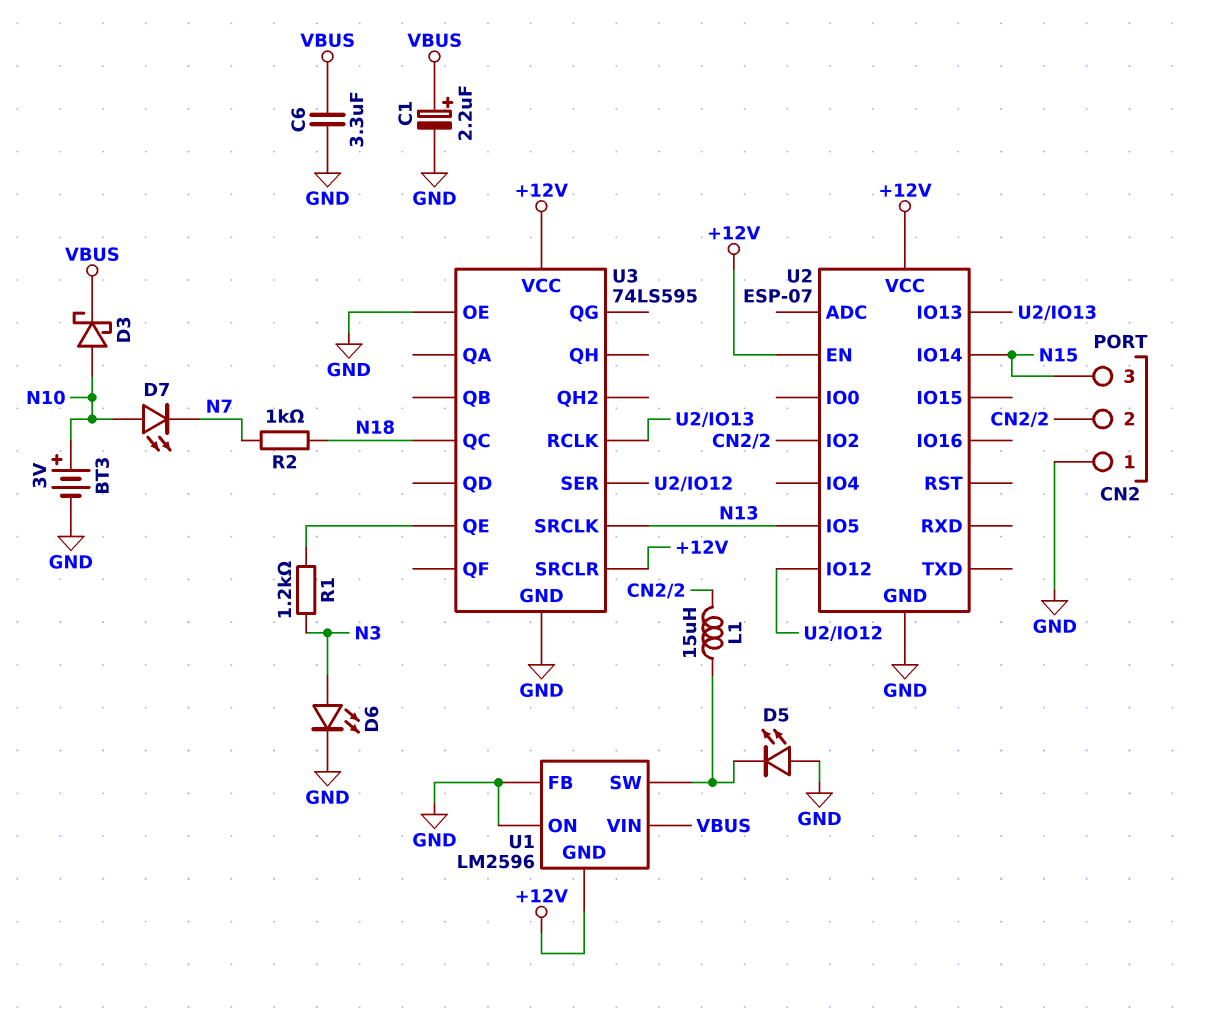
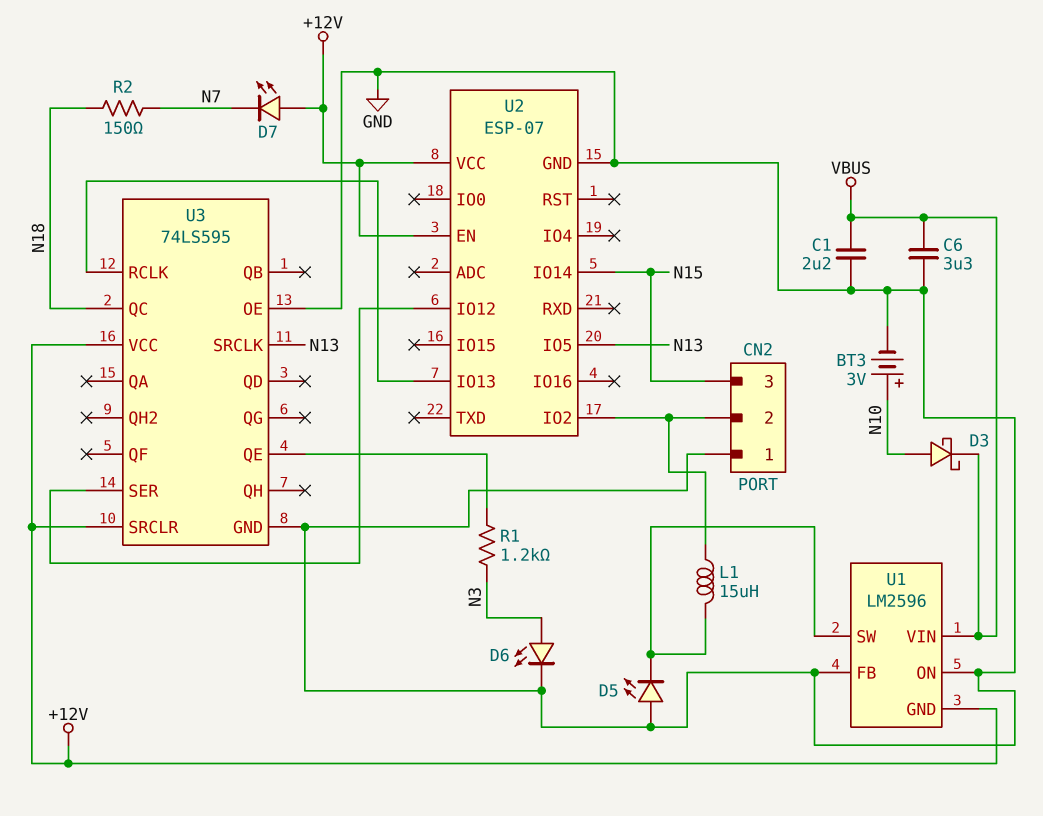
C1: 2.2uF (plus VBUS, minus GND) -> 2.2uF (GND, VBUS)
D7: LED (A N10, K N7) -> LED (A +12V, K N7)
R2: 1k (N7, N18) -> 150 (N7, N18)

